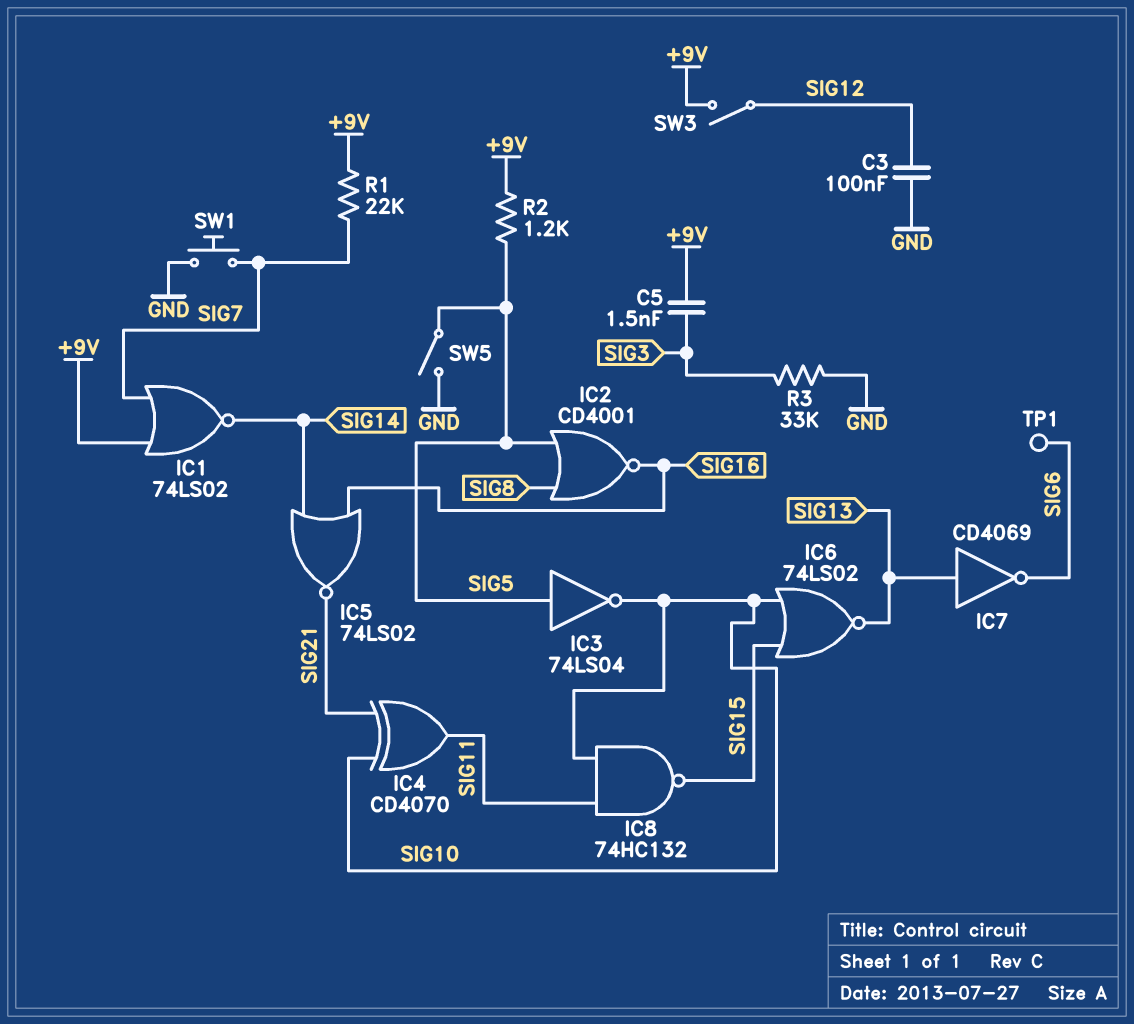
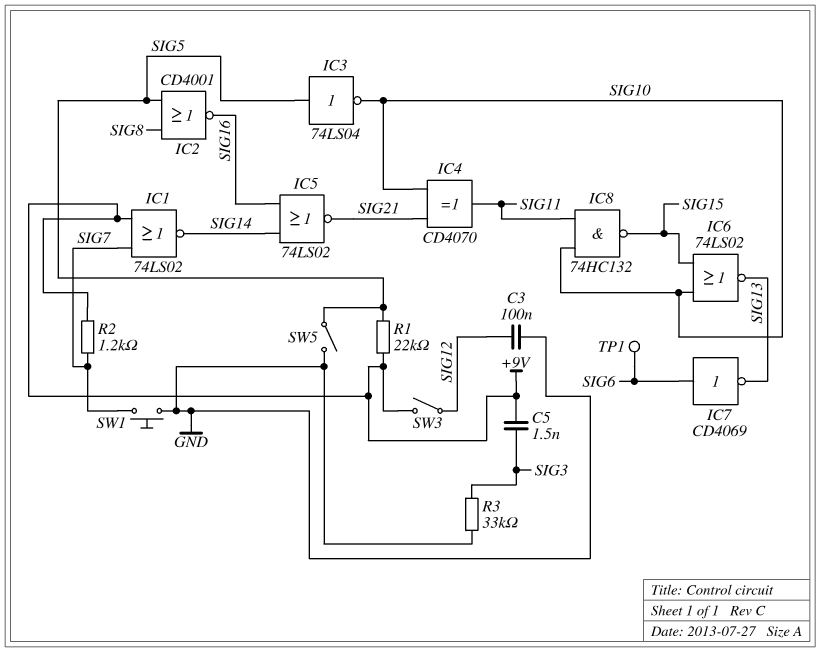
IC7: NOT CD4069 (in SIG13, out SIG6) -> NOT CD4069 (in SIG6, out SIG13)
R1: 22k (+9V, SIG7) -> 22k (+9V, SIG5)
R2: 1.2k (+9V, SIG5) -> 1.2k (+9V, SIG7)

